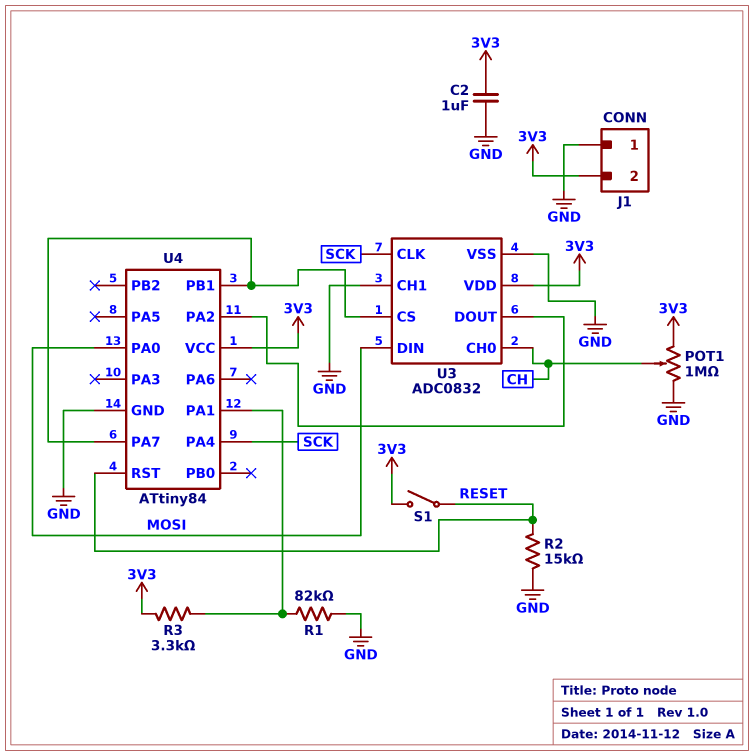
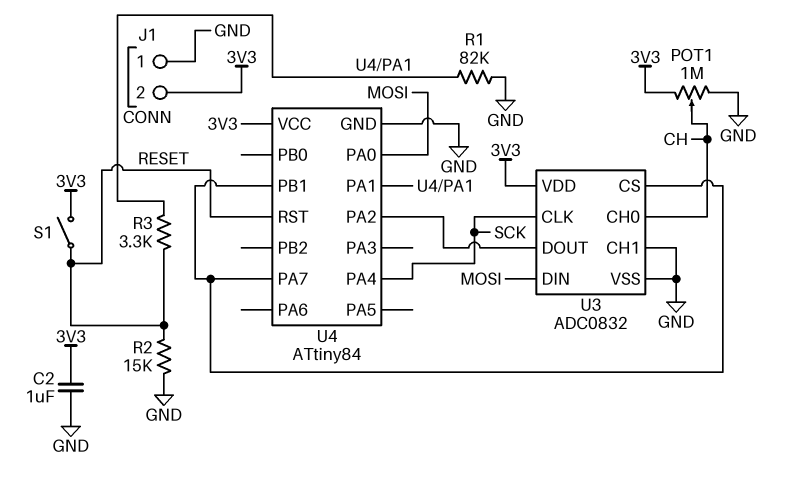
R3: 3.3k (3V3, U4/PA1) -> 3.3k (RESET, U4/PA1)

